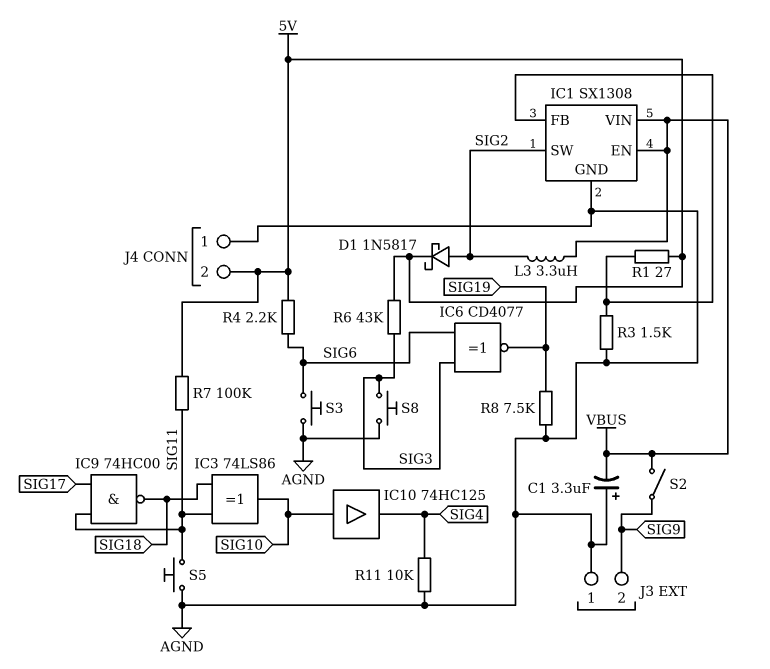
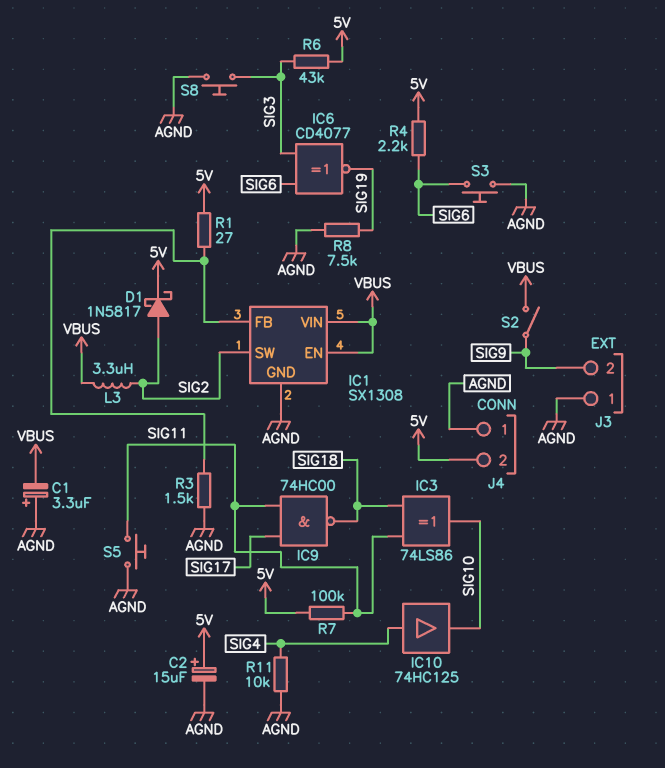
C2: none -> 15uF (plus 5V, minus AGND)
IC10: buffer 74HC125 (in SIG10, out SIG4) -> buffer 74HC125 (in SIG4, out SIG10)

